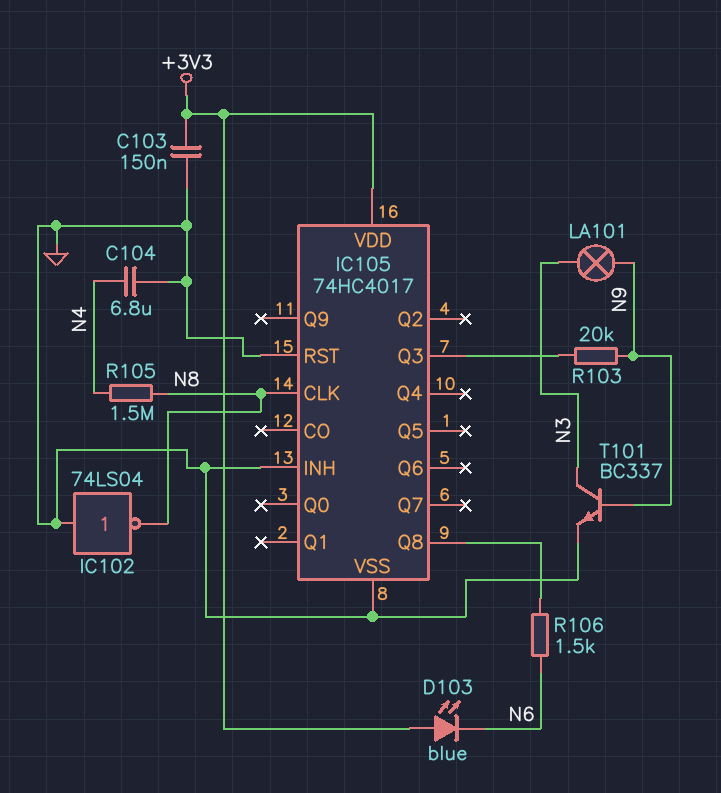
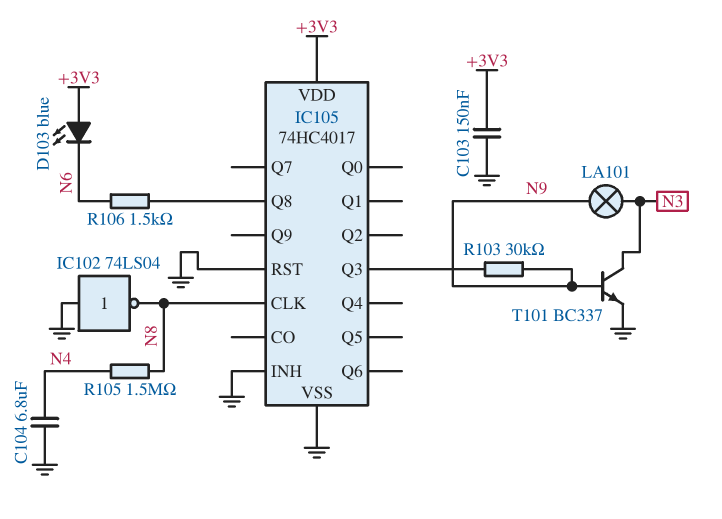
R103: 20k (IC105/Q3, N9) -> 30k (IC105/Q3, N9)

